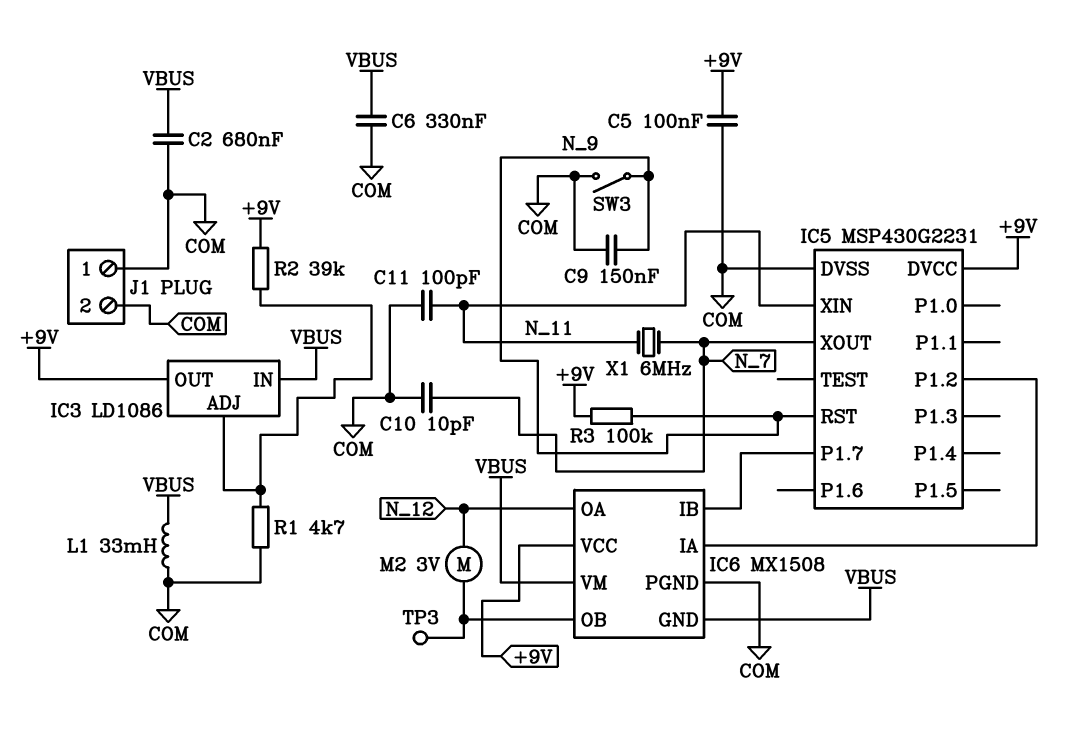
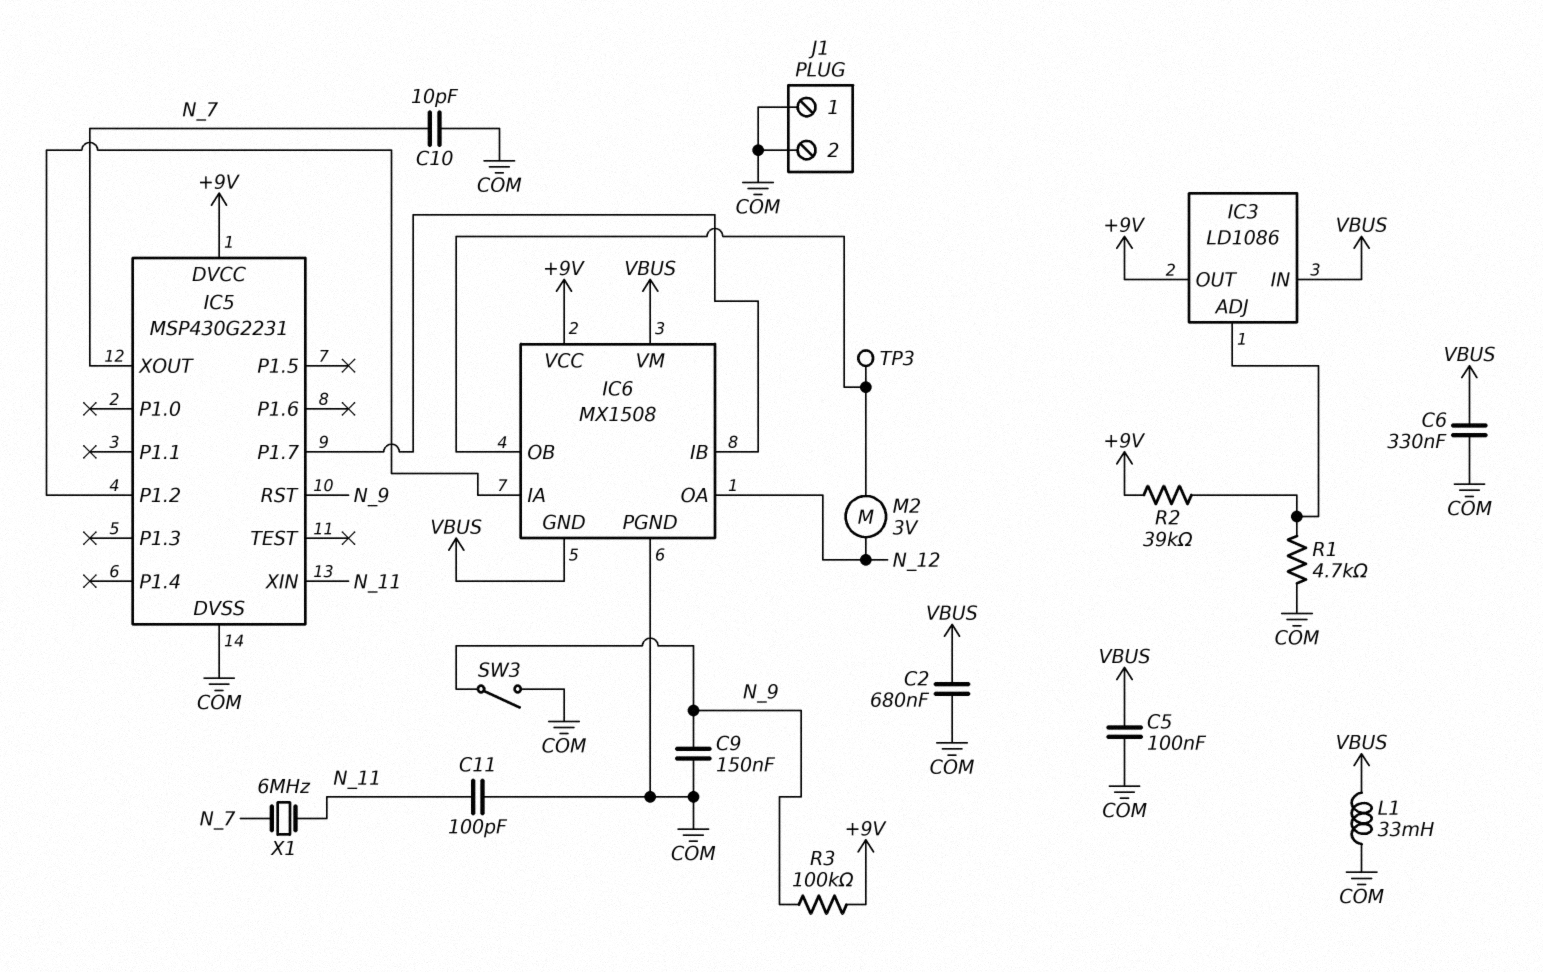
C5: 100nF (+9V, COM) -> 100nF (COM, VBUS)

